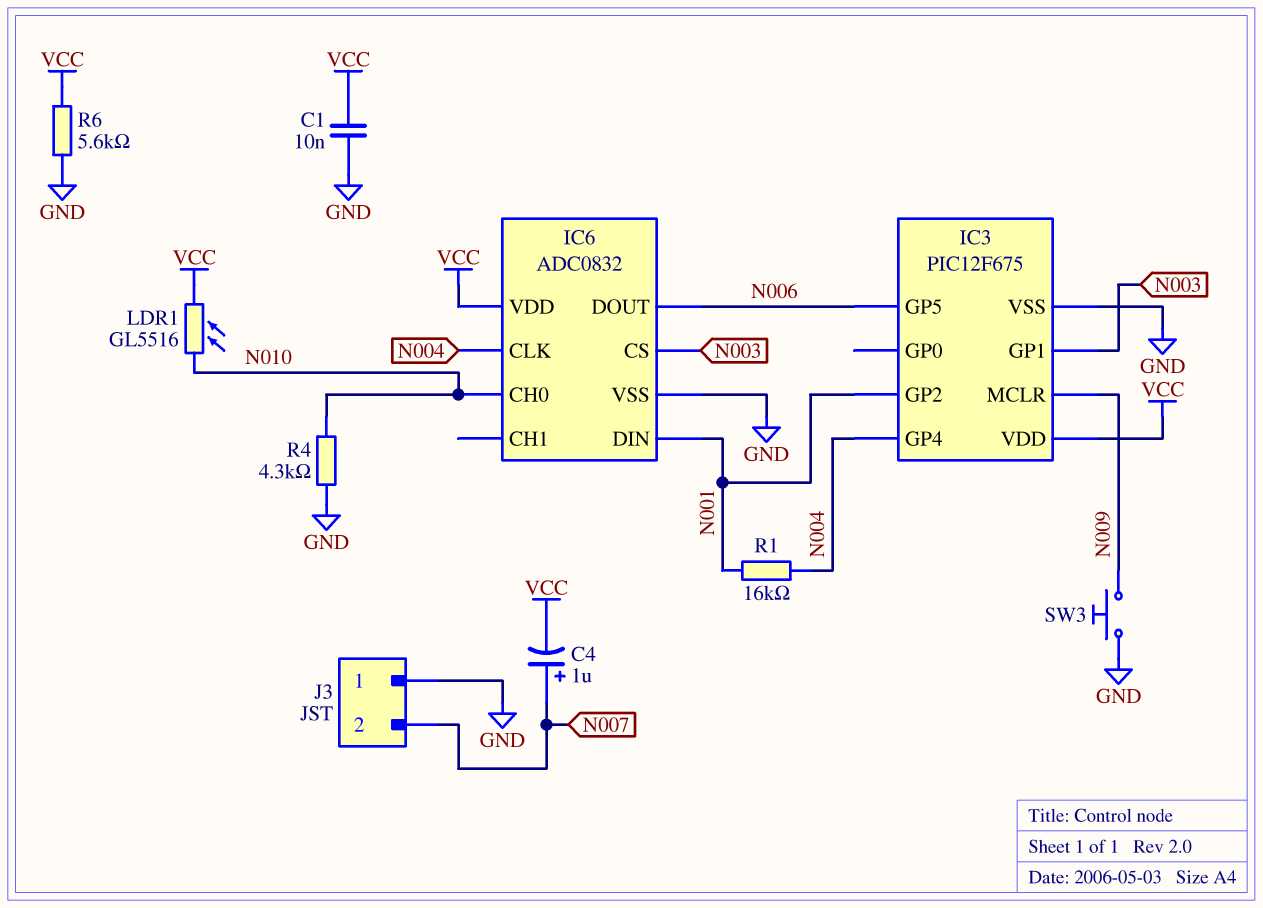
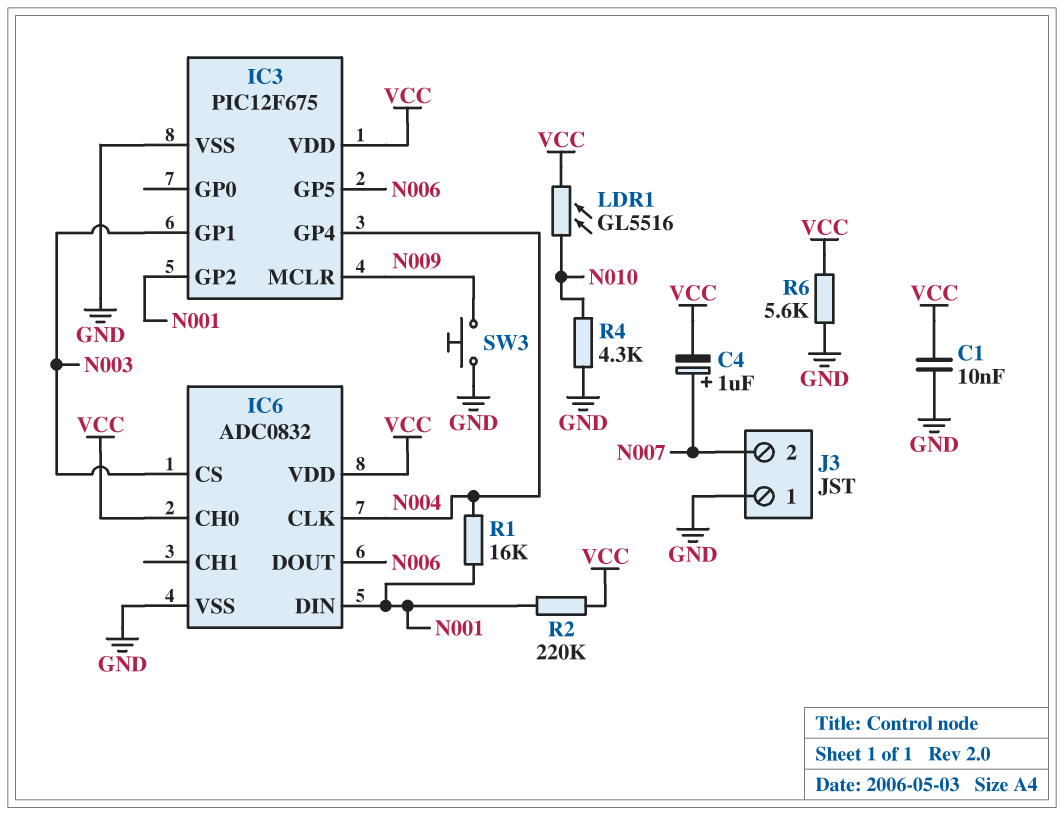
IC6 pin CH0: N010 -> VCC
R2: none -> 220k (N001, VCC)

